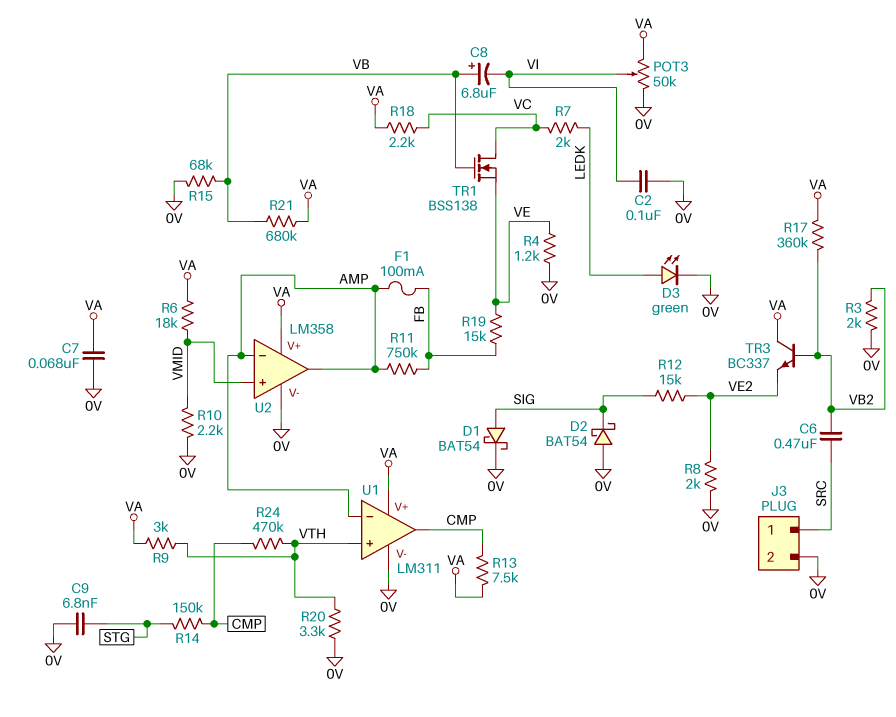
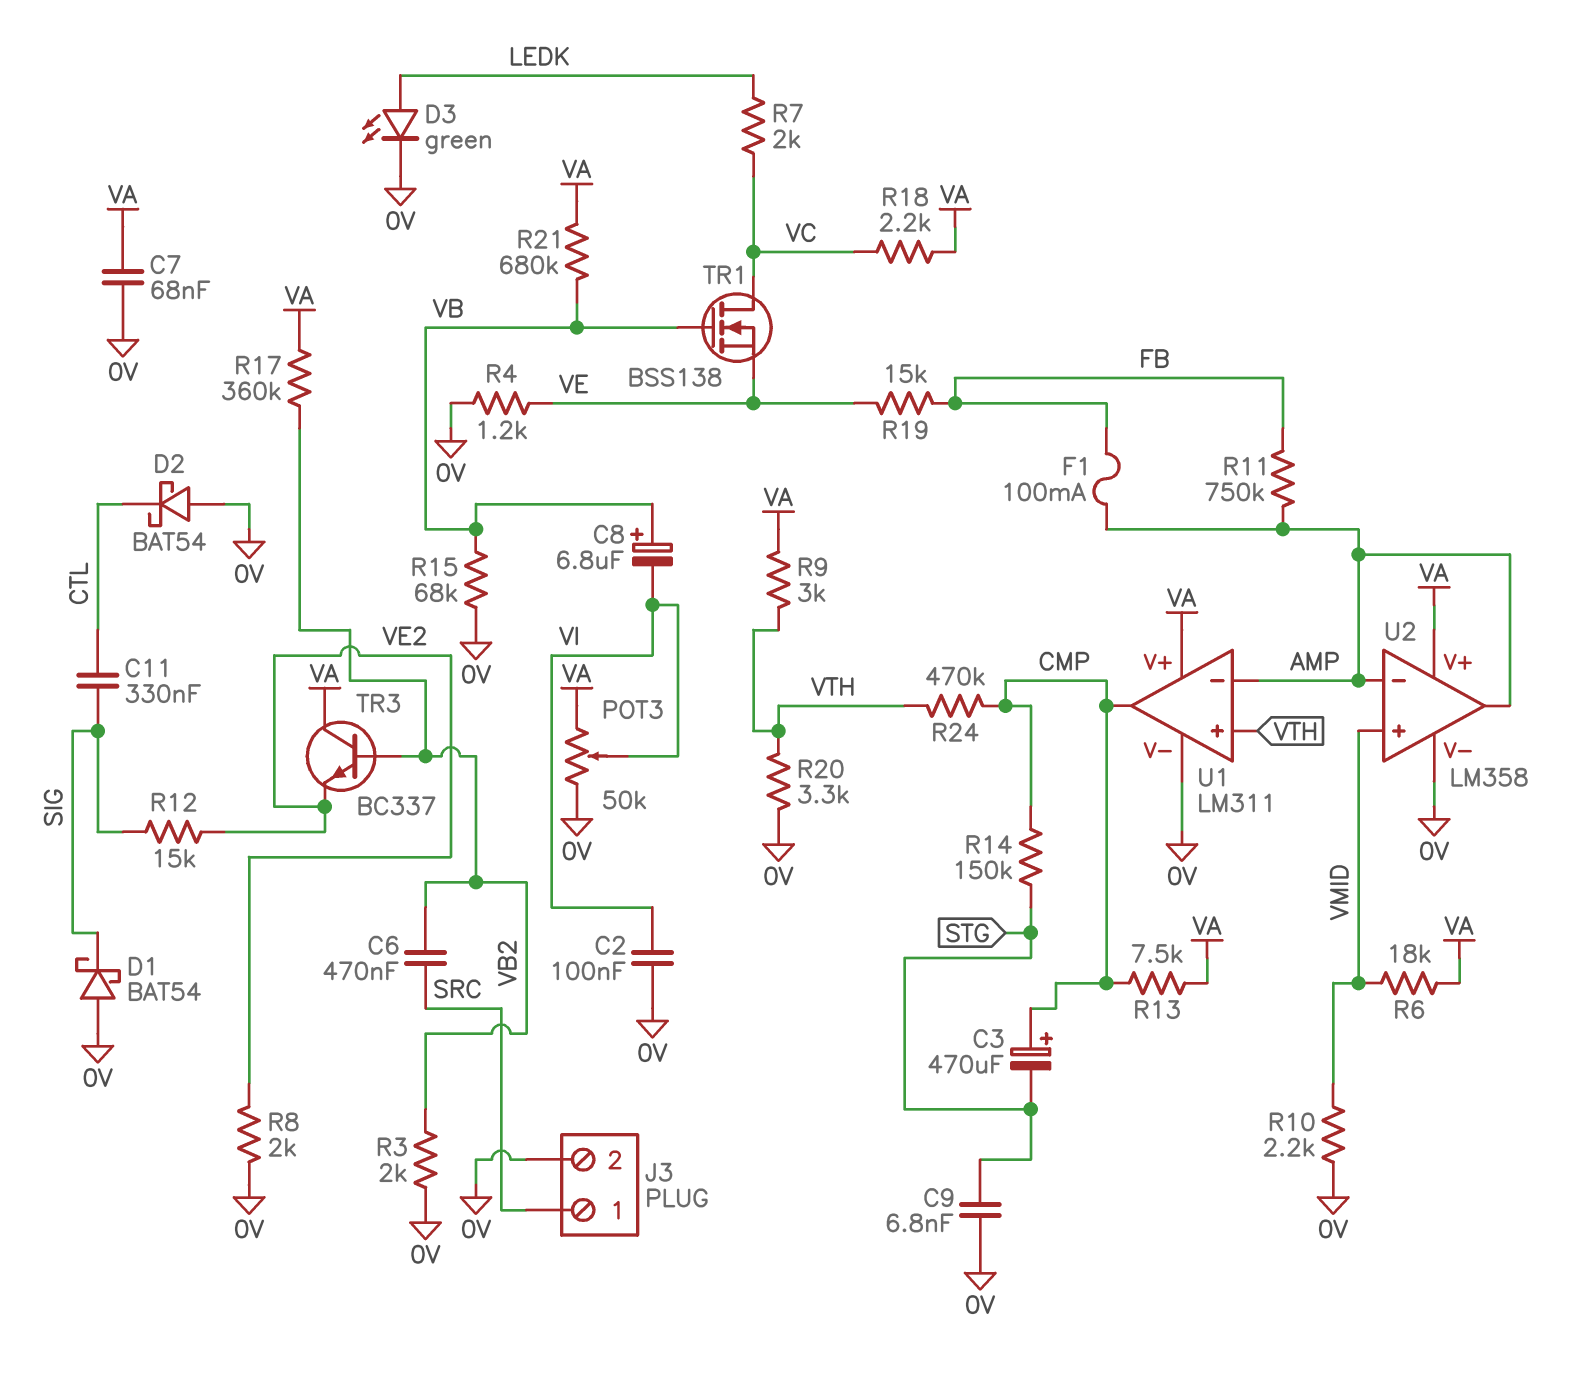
C3: none -> 470uF (plus CMP, minus STG)
C11: none -> 330nF (CTL, SIG)
D1: schottky BAT54 (A SIG, K 0V) -> schottky BAT54 (A 0V, K SIG)
D2: schottky BAT54 (A 0V, K SIG) -> schottky BAT54 (A 0V, K CTL)

